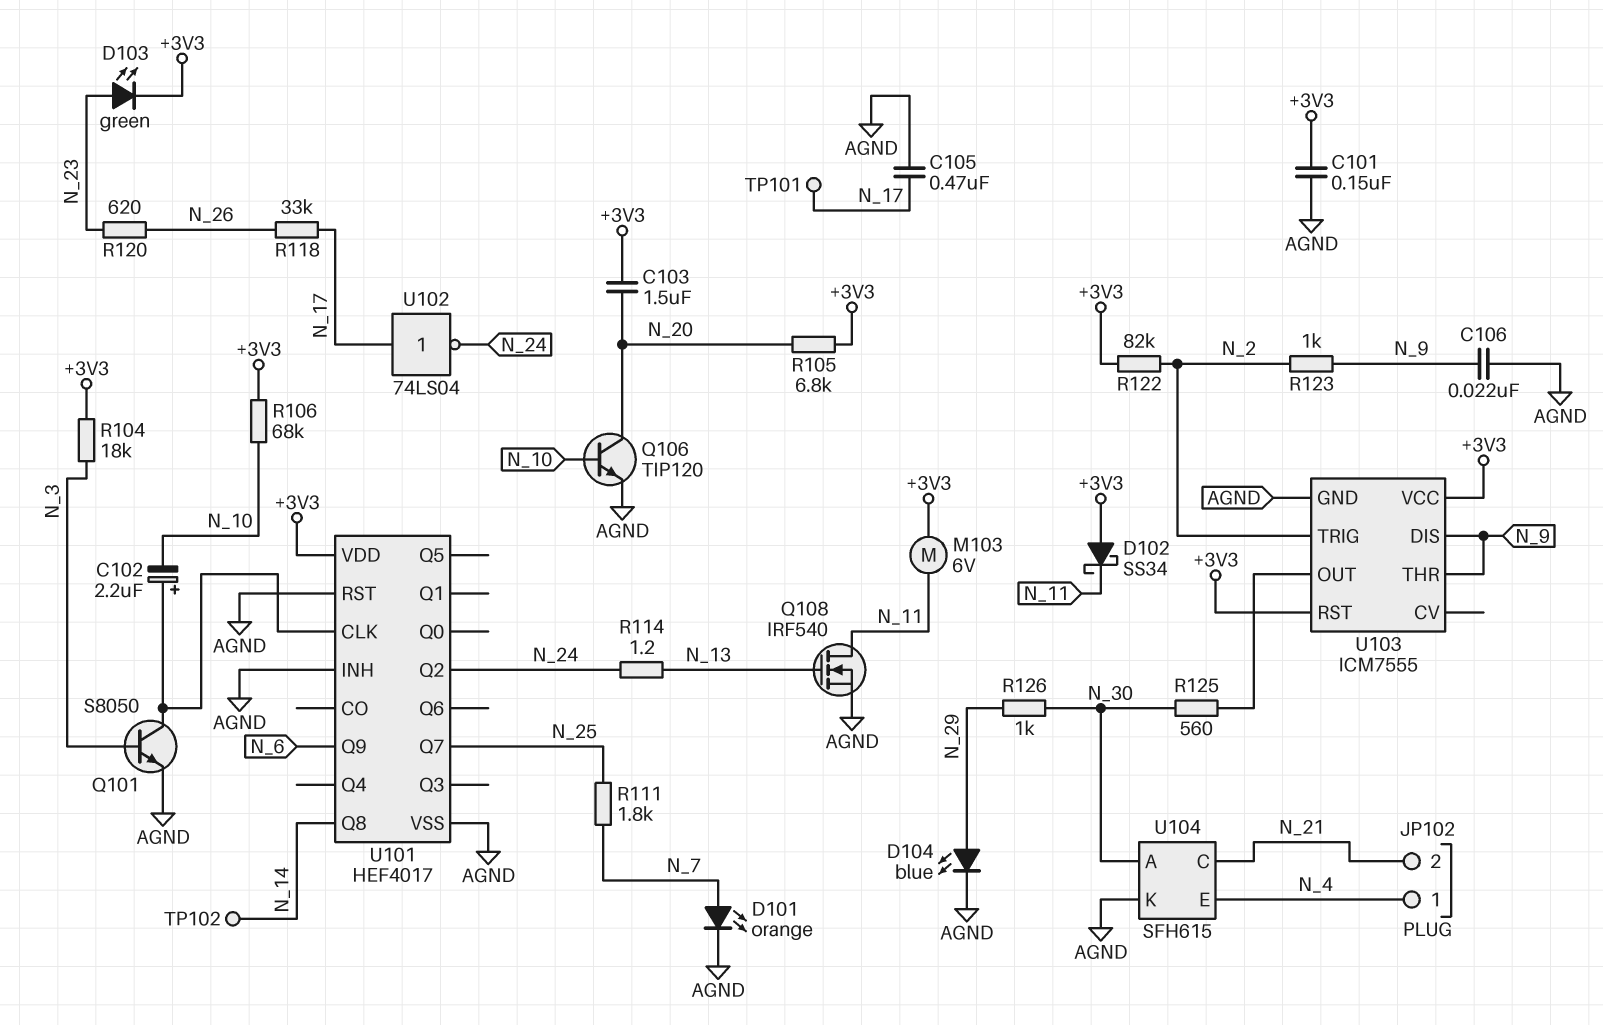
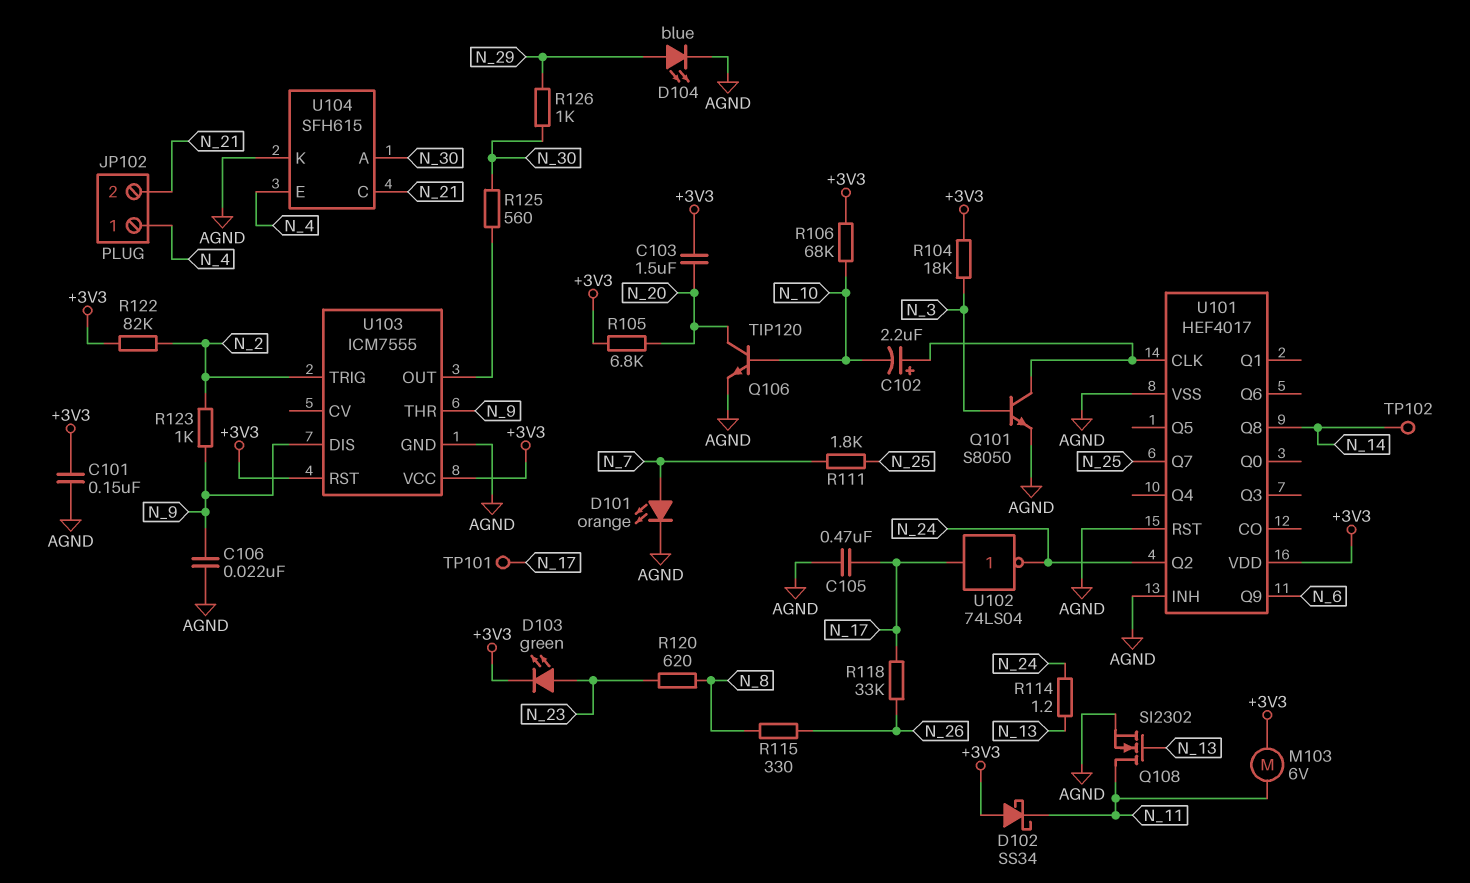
Q108: NMOS IRF540 (G N_13, D N_11, S AGND) -> NMOS SI2302 (G N_13, D N_11, S AGND)
R115: none -> 330 (N_8, N_26)
R120: 620 (N_23, N_26) -> 620 (N_8, N_23)

